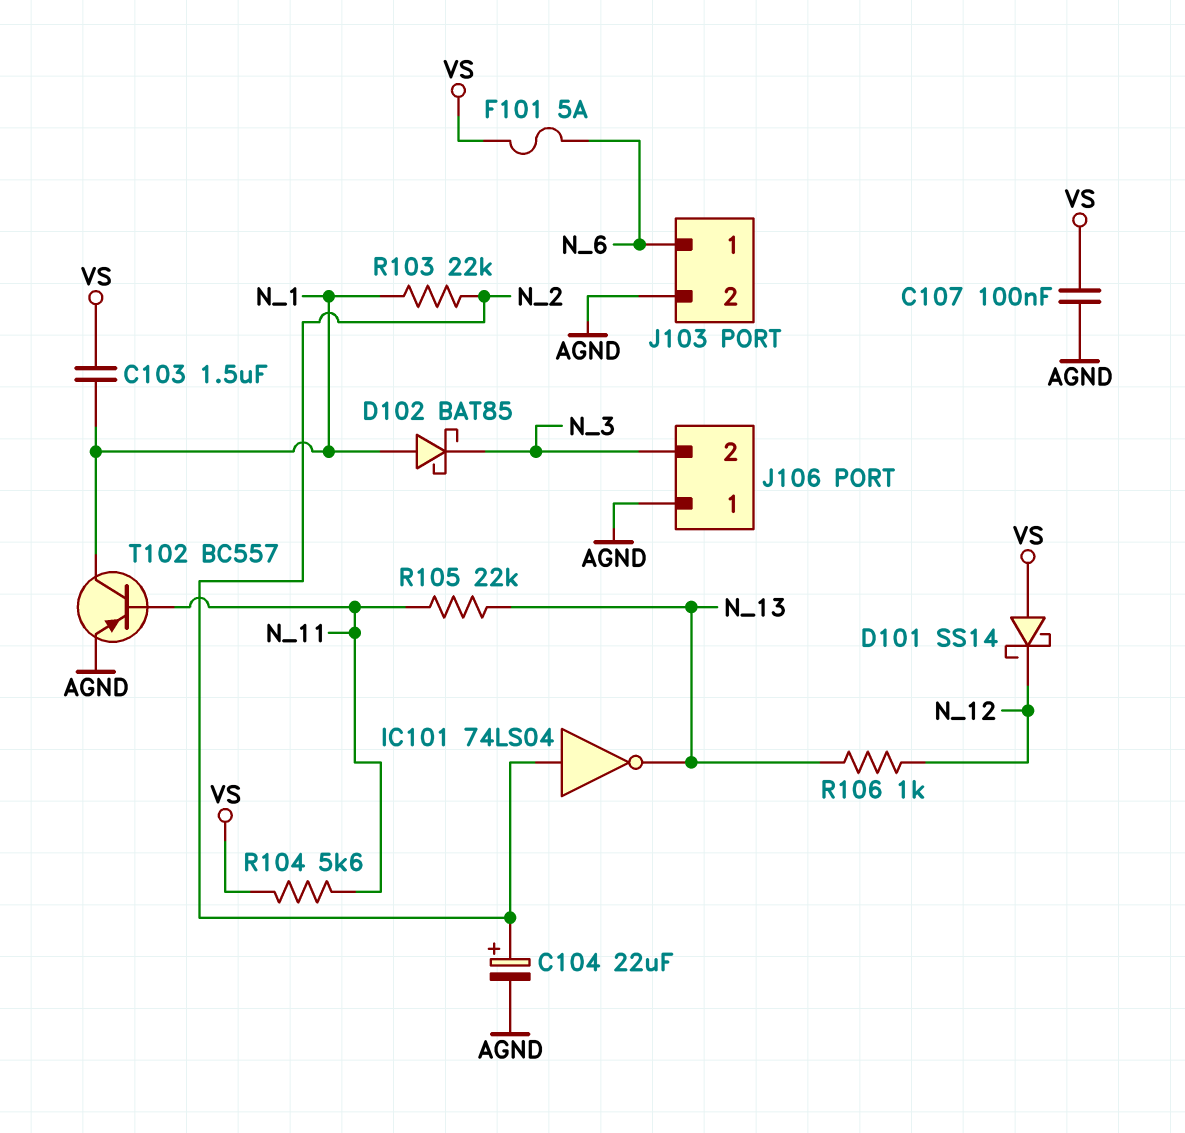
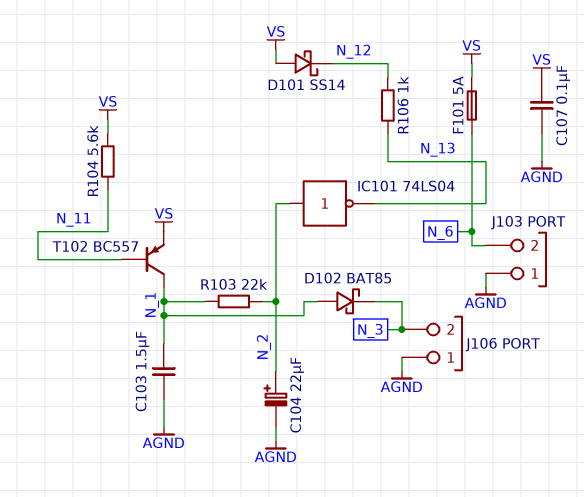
C103: 1.5uF (N_1, VS) -> 1.5uF (AGND, N_1)
J103 pin 1: N_6 -> AGND
J103 pin 2: AGND -> N_6
R105: 22k (N_11, N_13) -> none
T102: PNP BC557 (B N_11, C N_1, E AGND) -> PNP BC557 (B N_11, C N_1, E VS)

